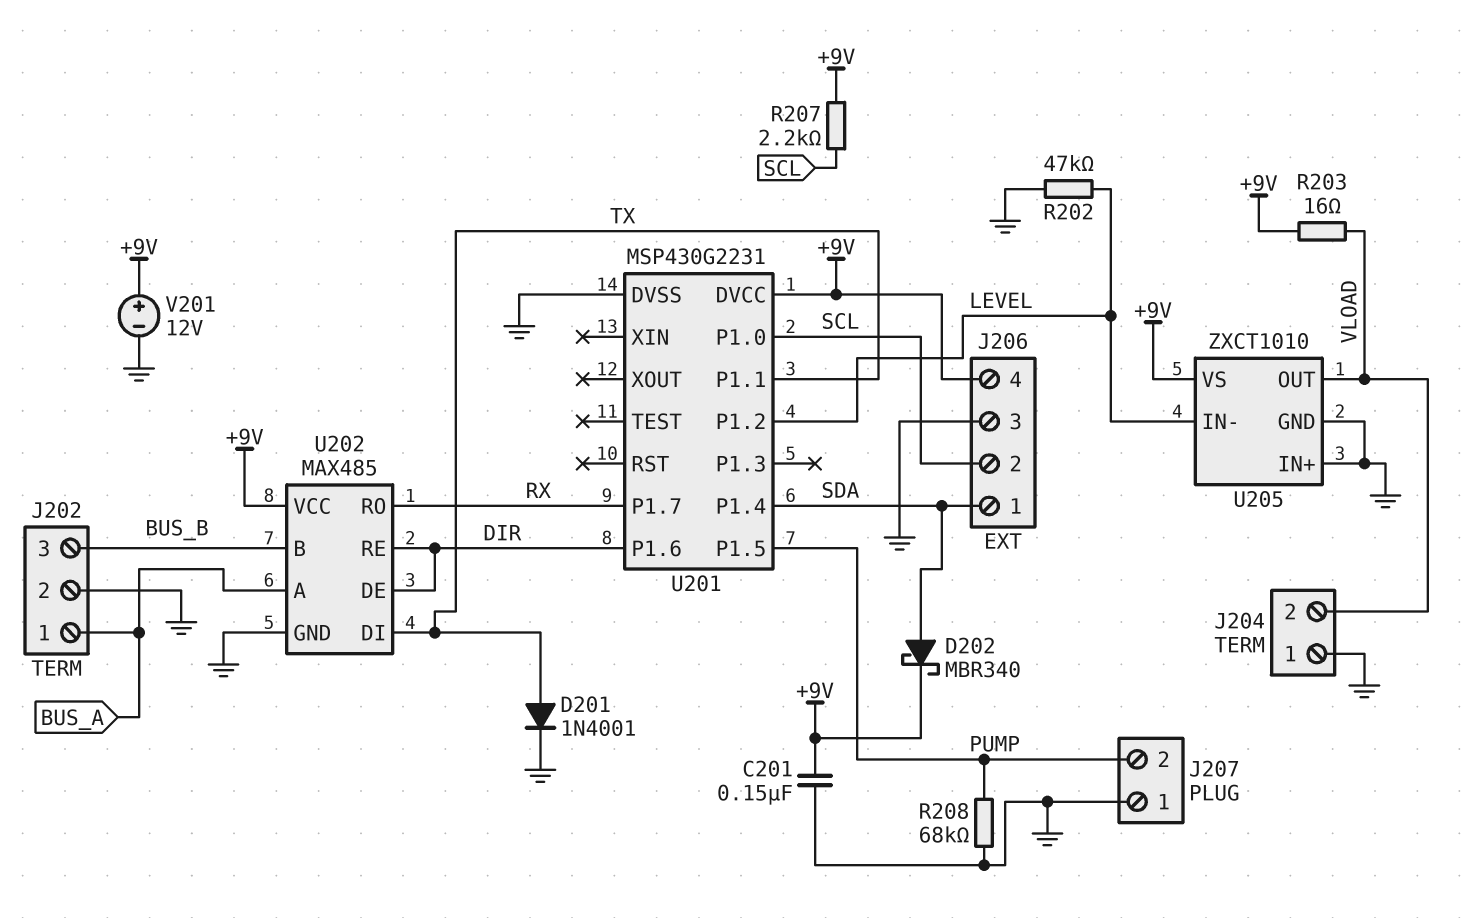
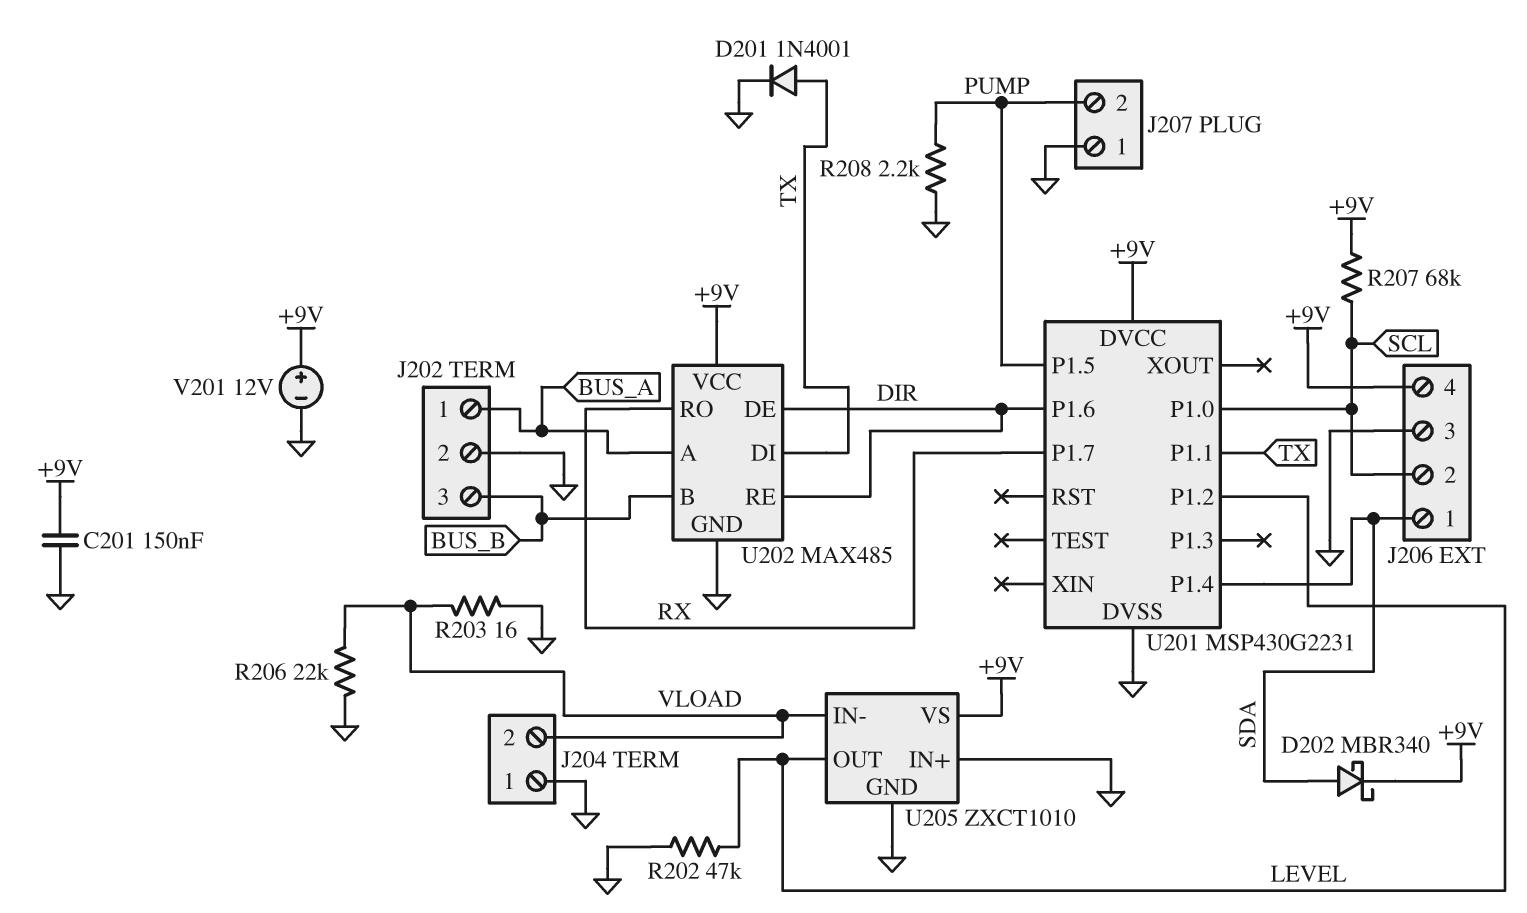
R203: 16 (+9V, VLOAD) -> 16 (GND, VLOAD)
R206: none -> 22k (GND, VLOAD)
R207: 2.2k (+9V, SCL) -> 68k (+9V, SCL)
R208: 68k (GND, PUMP) -> 2.2k (GND, PUMP)
U205 pin IN-: LEVEL -> VLOAD
U205 pin OUT: VLOAD -> LEVEL

